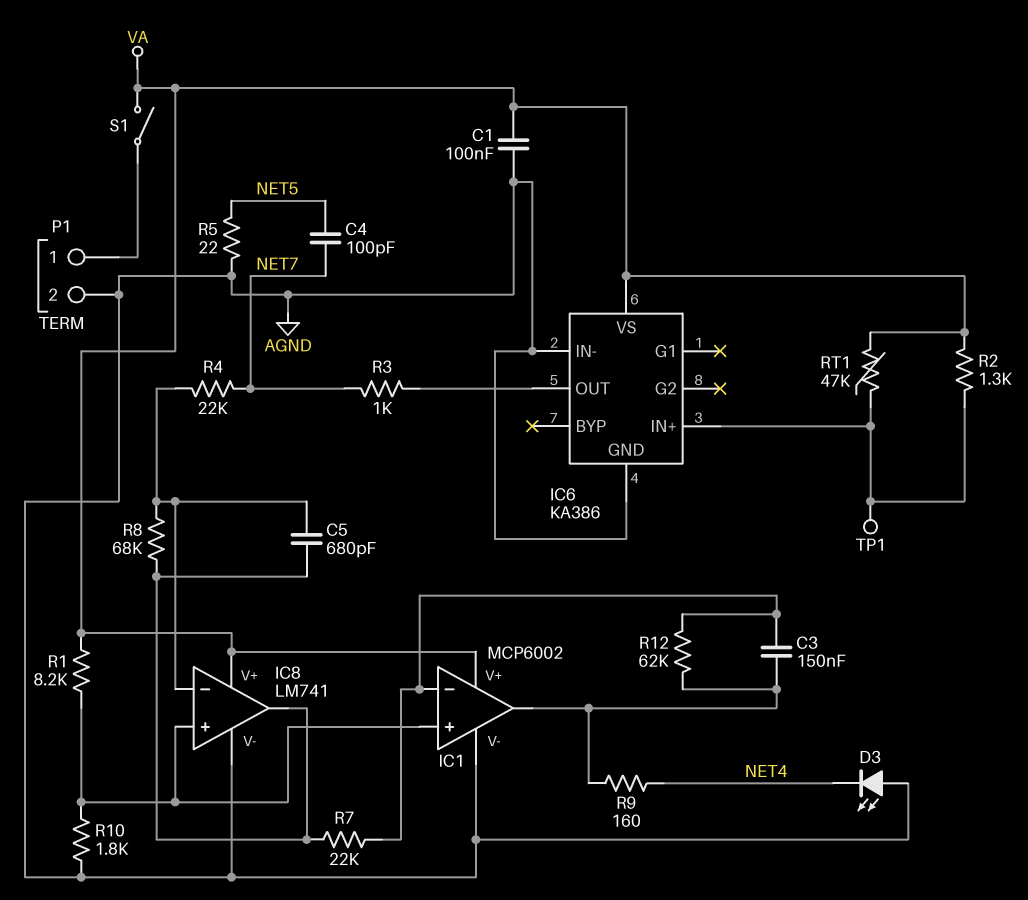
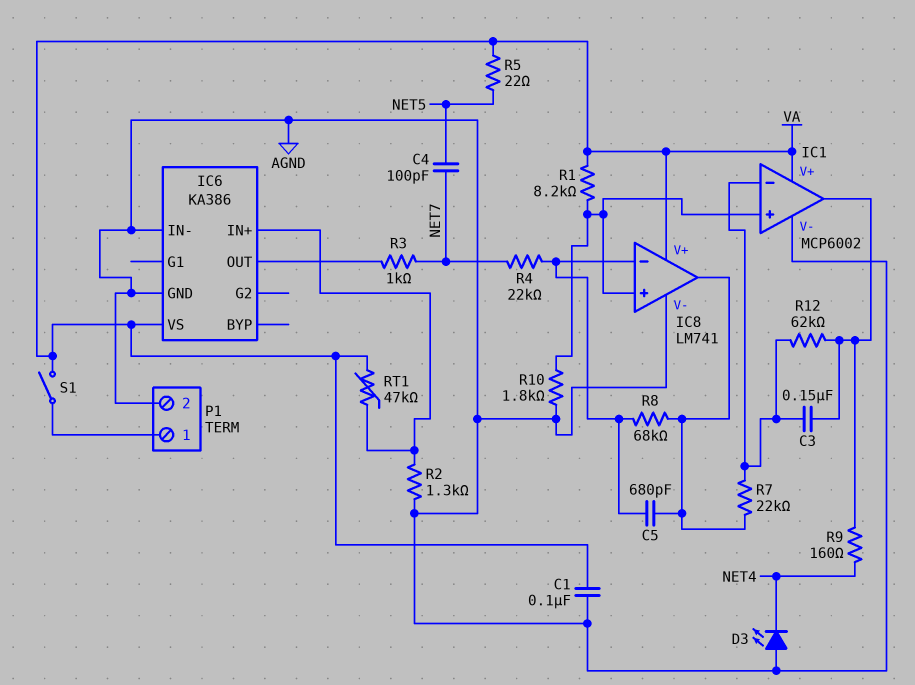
R2: 1.3k (IC6/IN+, VA) -> 1.3k (AGND, IC6/IN+)
R5: 22 (AGND, NET5) -> 22 (NET5, VA)
TP1: test point (IC6/IN+) -> none

